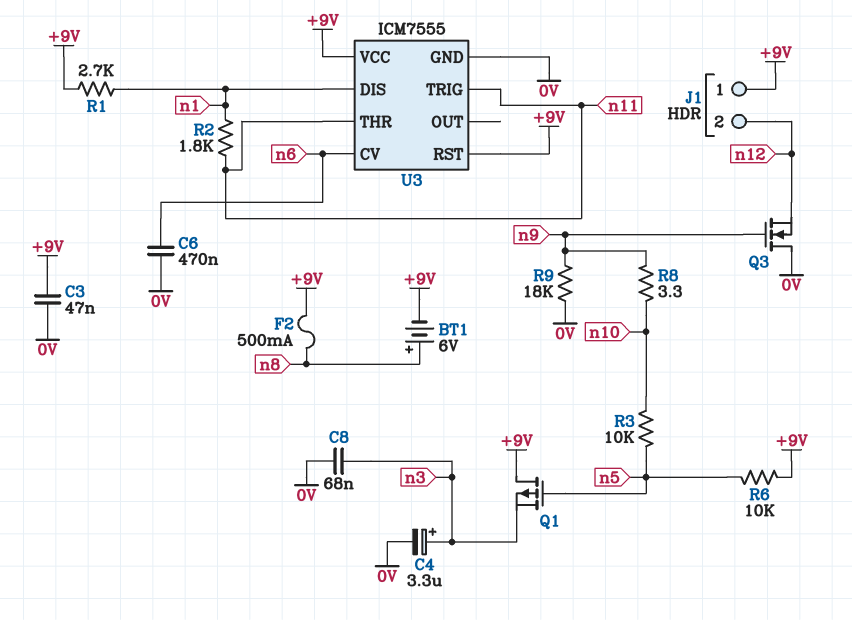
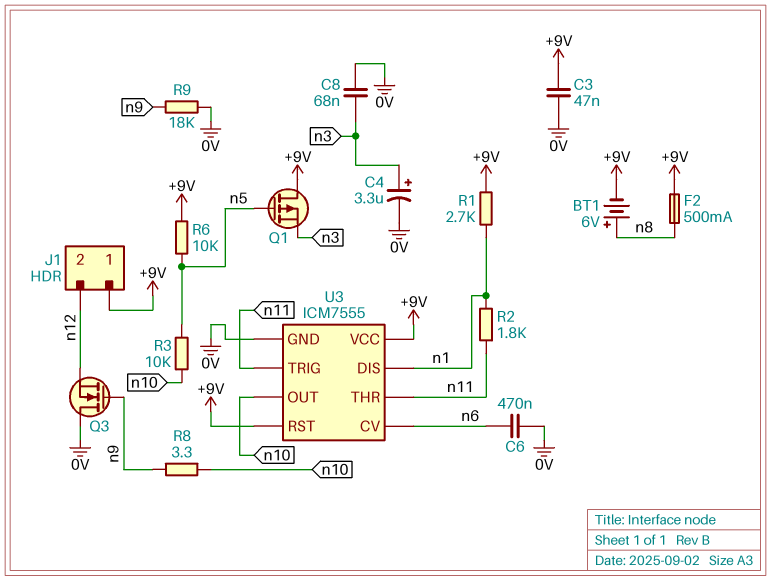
U3 pin OUT: none -> n10

